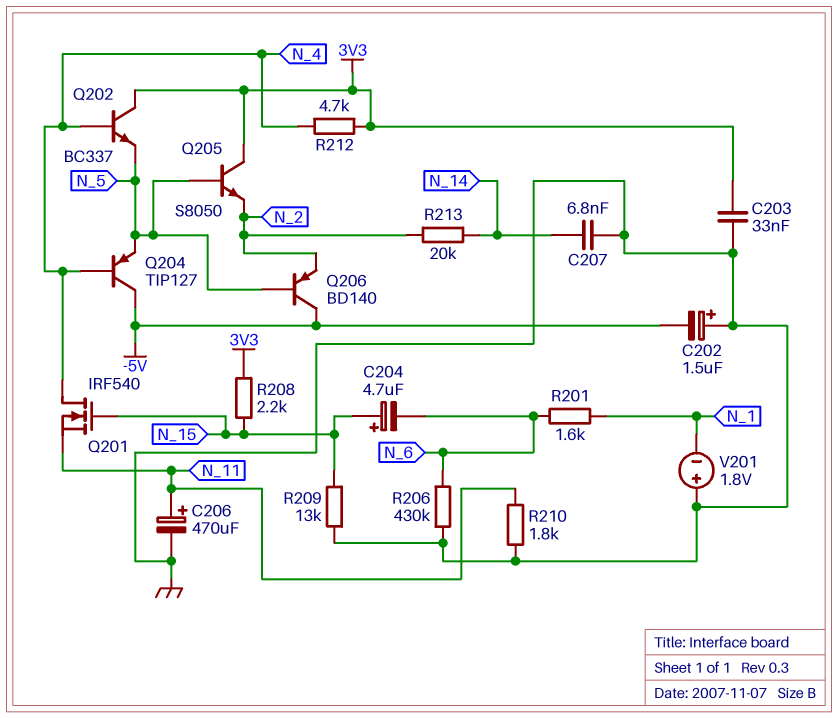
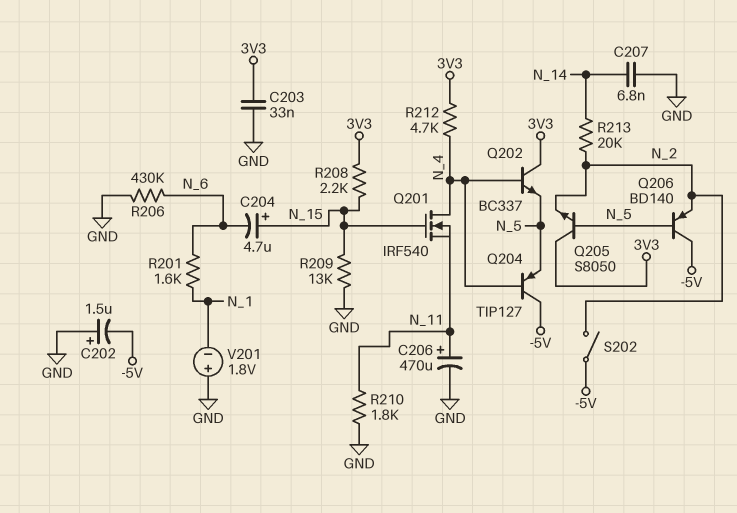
S202: none -> switch (-5V, N_2)

